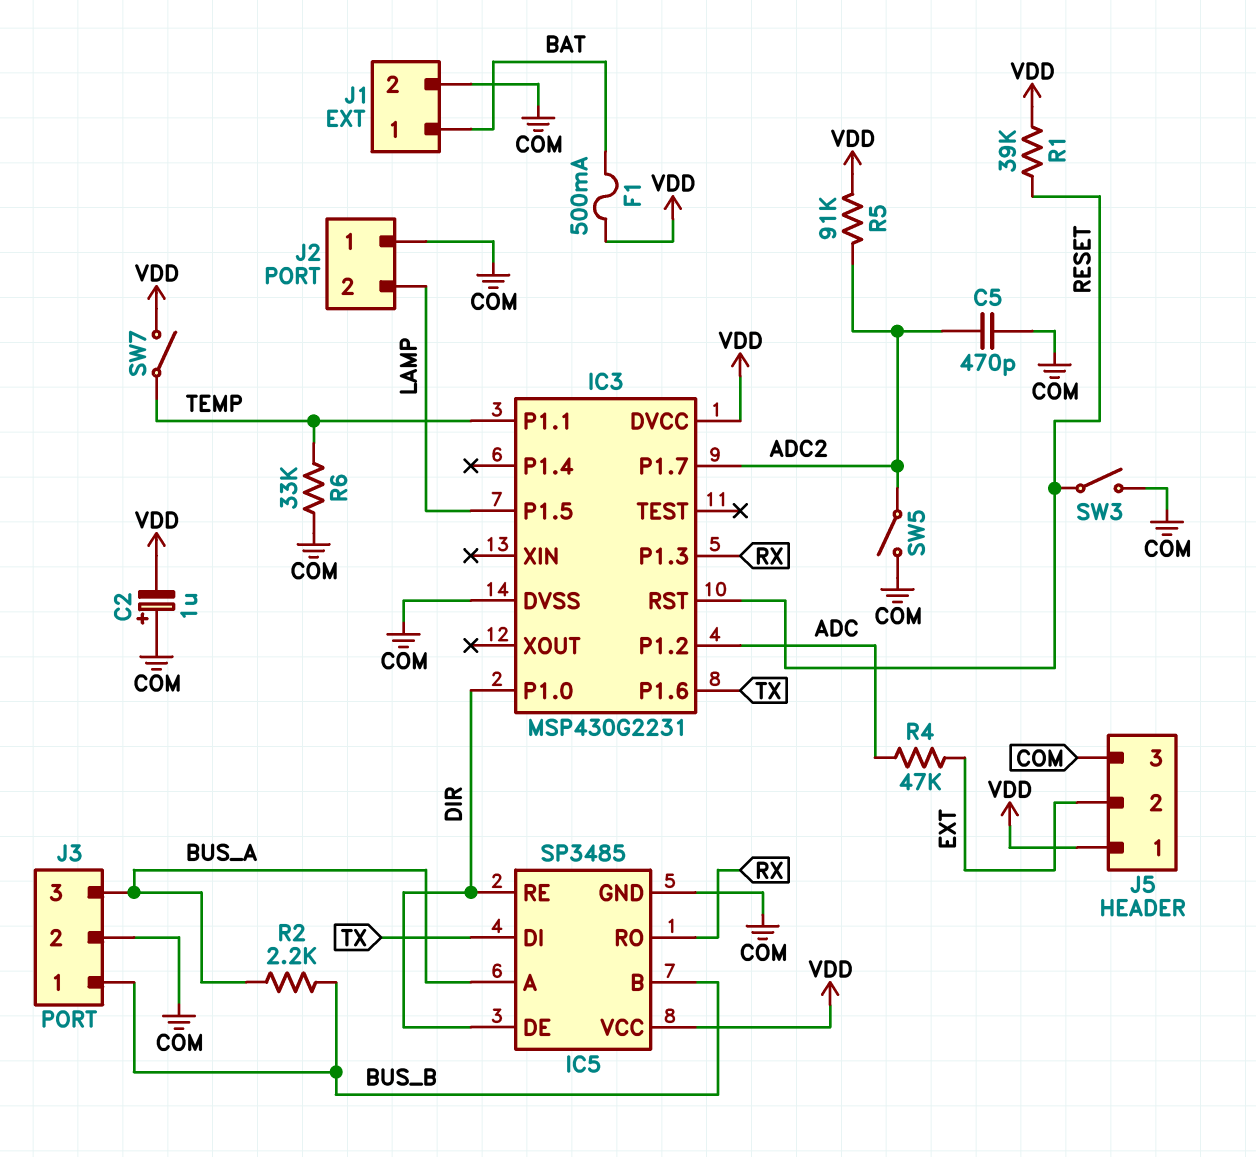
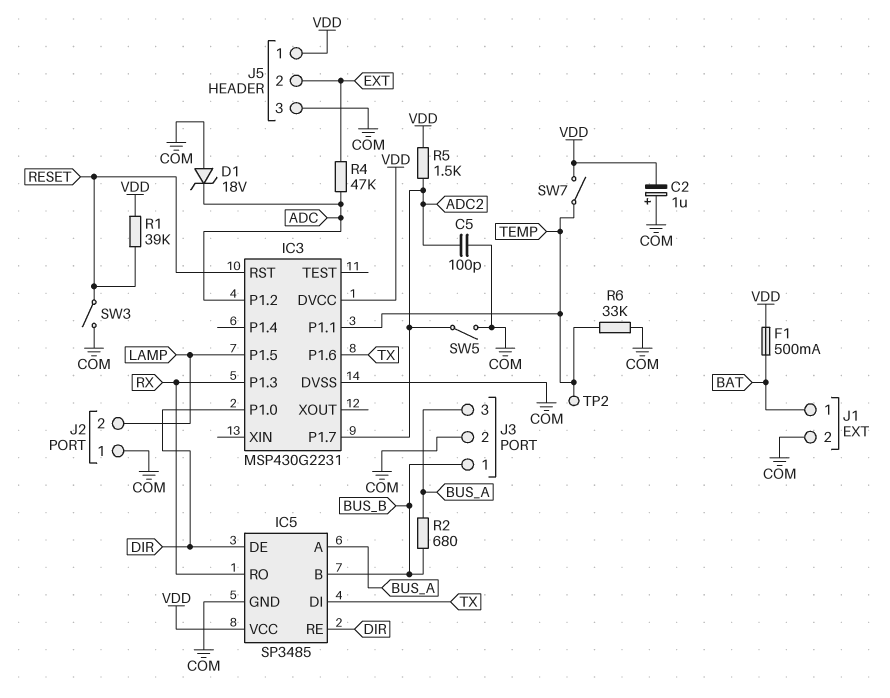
C5: 470pF (ADC2, COM) -> 100pF (ADC2, COM)
D1: none -> zener 18V (A COM, K ADC)
R2: 2.2k (BUS_A, BUS_B) -> 680 (BUS_A, BUS_B)
R5: 91k (ADC2, VDD) -> 1.5k (ADC2, VDD)
TP2: none -> test point (TEMP)

